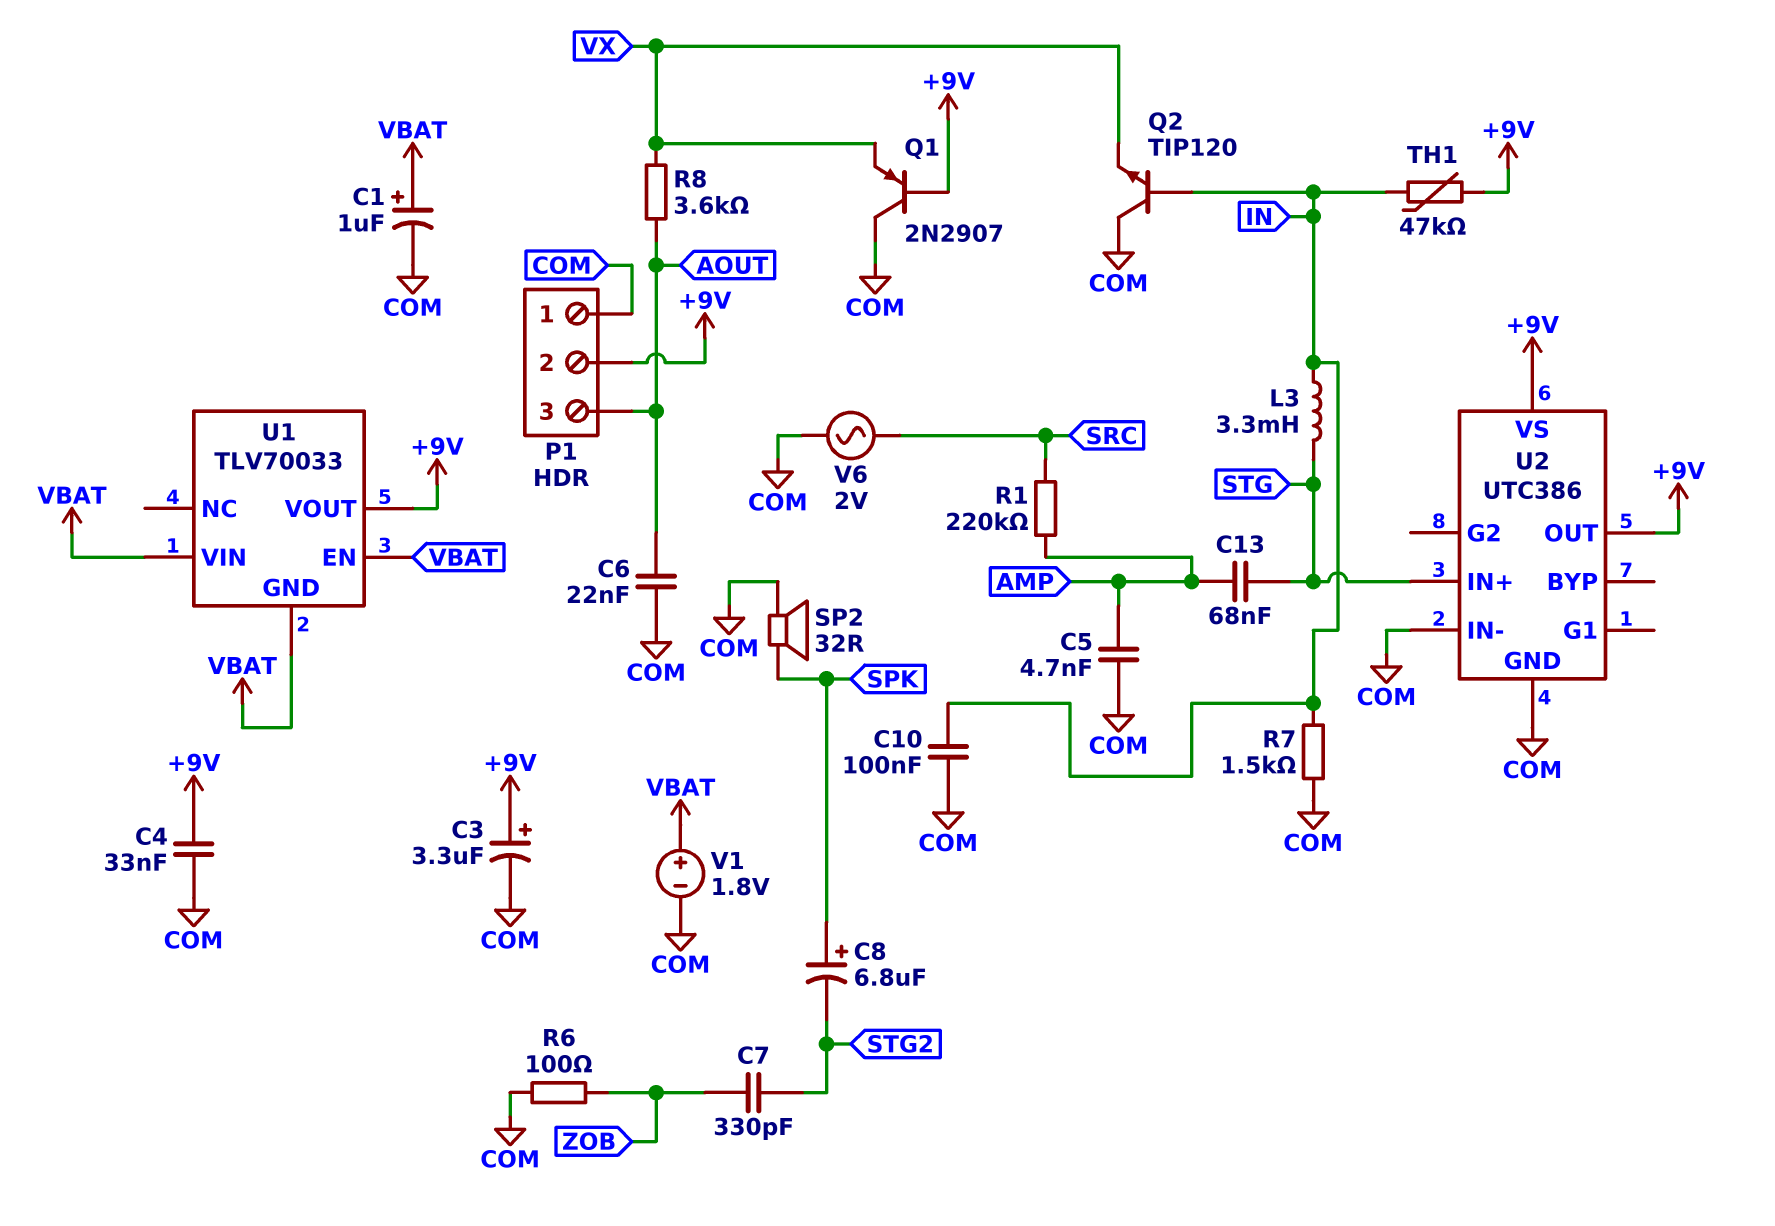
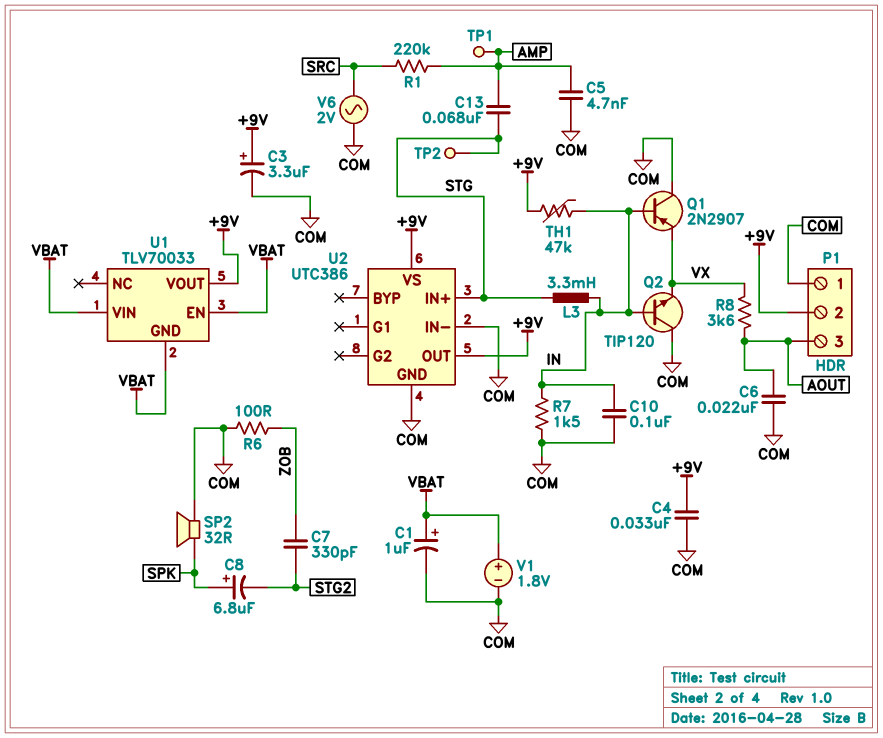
Q1: PNP 2N2907 (B +9V, C COM, E VX) -> PNP 2N2907 (B IN, C COM, E VX)
TP1: none -> test point (AMP)
TP2: none -> test point (STG)

